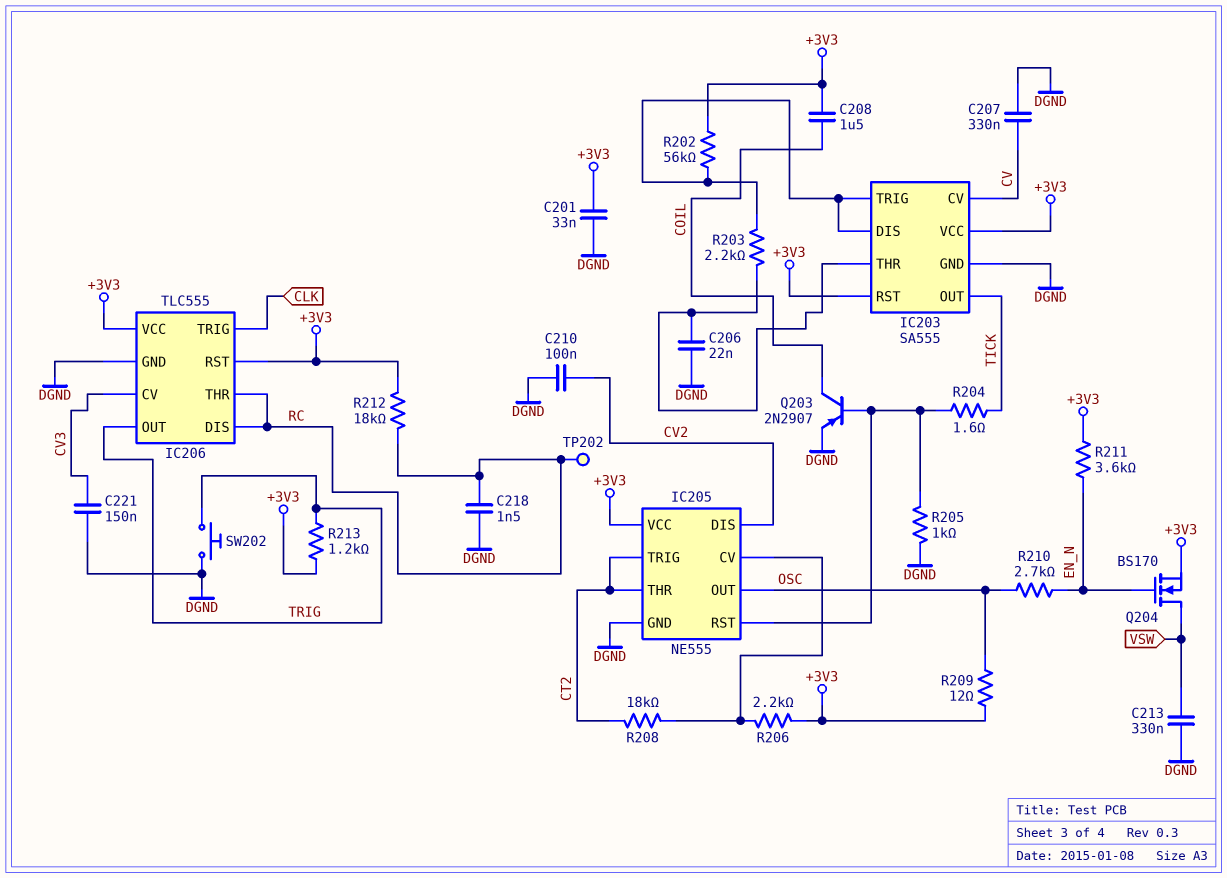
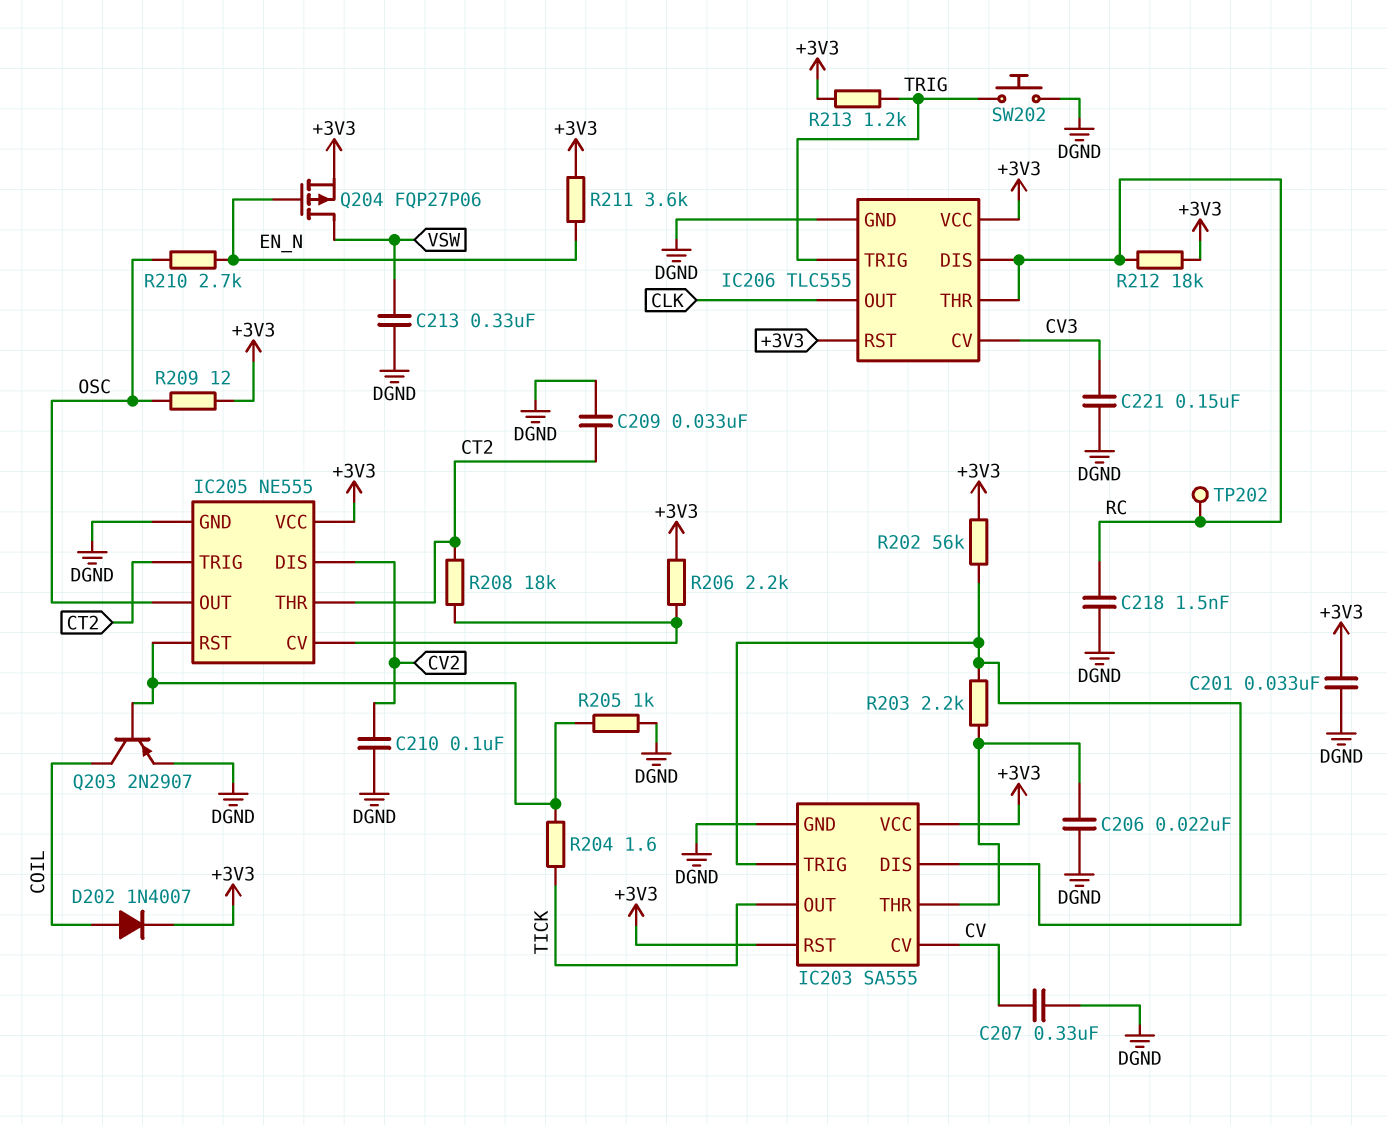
C208: 1.5uF (+3V3, COIL) -> none
C209: none -> 33nF (CT2, DGND)
D202: none -> diode 1N4007 (A COIL, K +3V3)
IC206 pin OUT: TRIG -> CLK
IC206 pin TRIG: CLK -> TRIG
Q204: NMOS BS170 (G EN_N, D VSW, S +3V3) -> PMOS FQP27P06 (G EN_N, D VSW, S +3V3)

